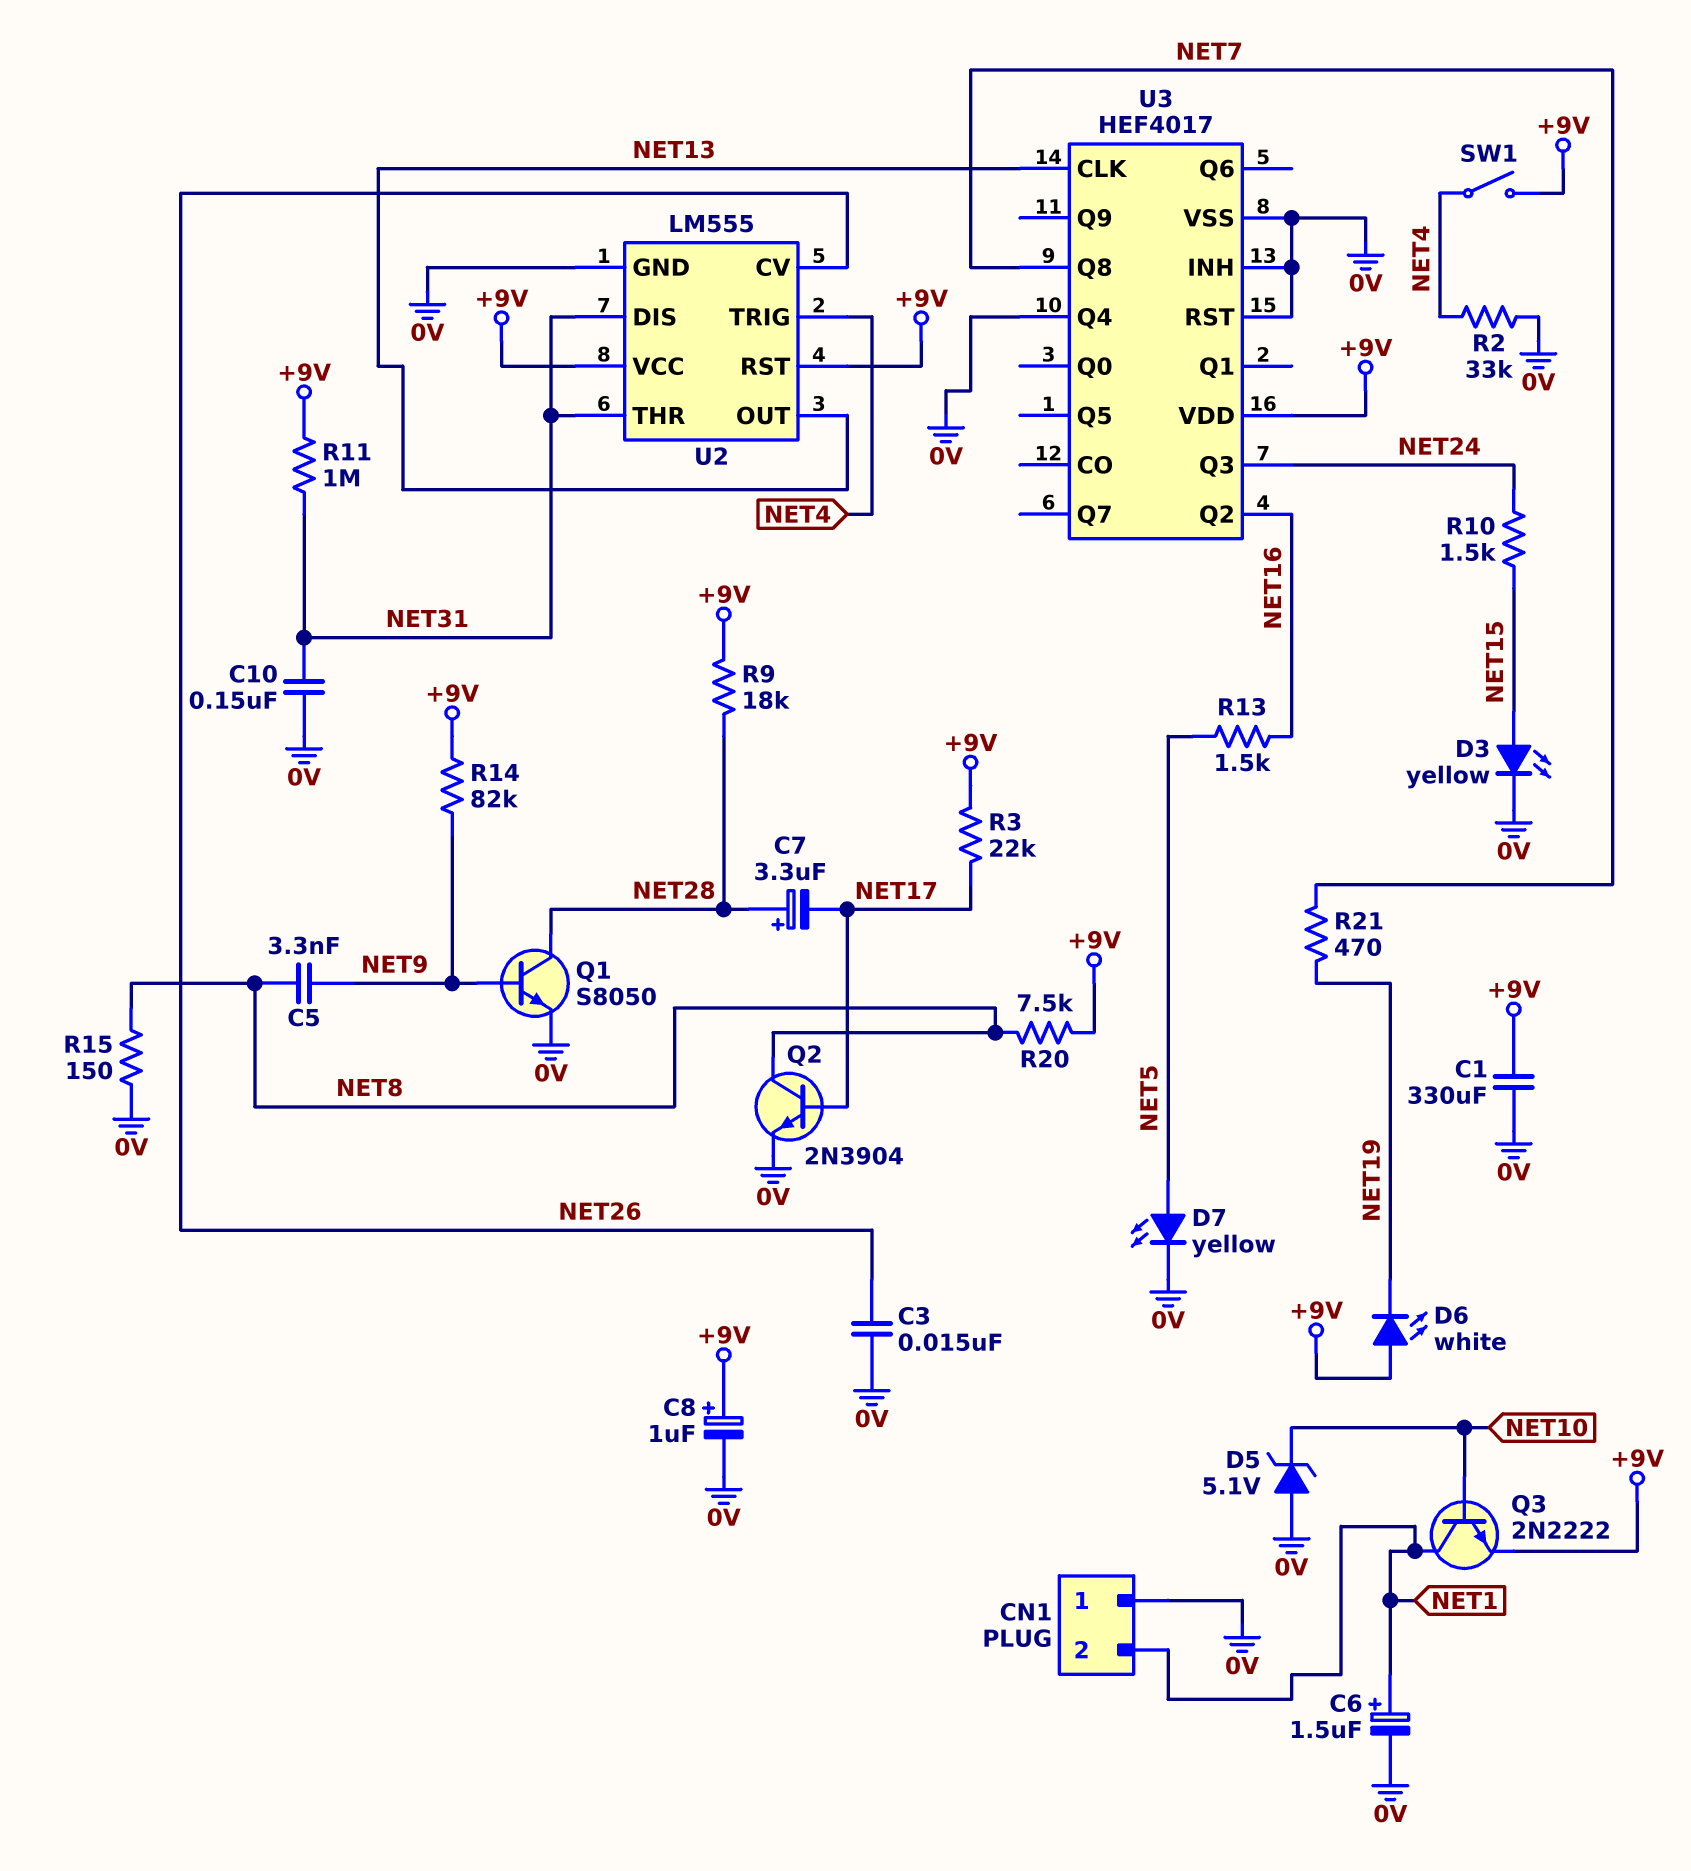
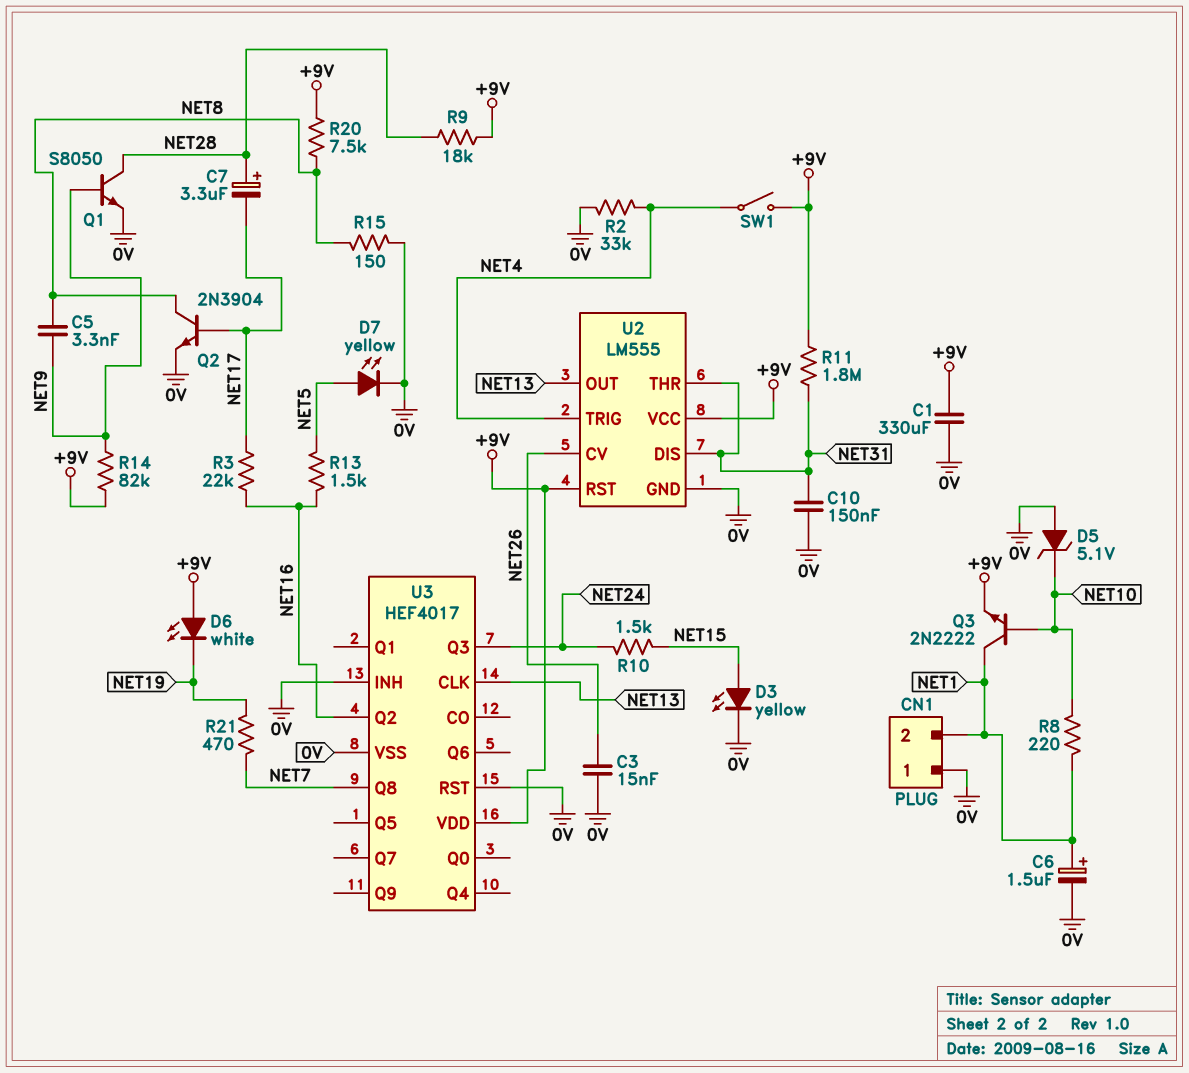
C8: 1uF (plus +9V, minus 0V) -> none
R3: 22k (+9V, NET17) -> 22k (NET16, NET17)
R8: none -> 220 (NET1, NET10)
R11: 1M (+9V, NET31) -> 1.8M (+9V, NET31)
U3 pin Q4: 0V -> none

